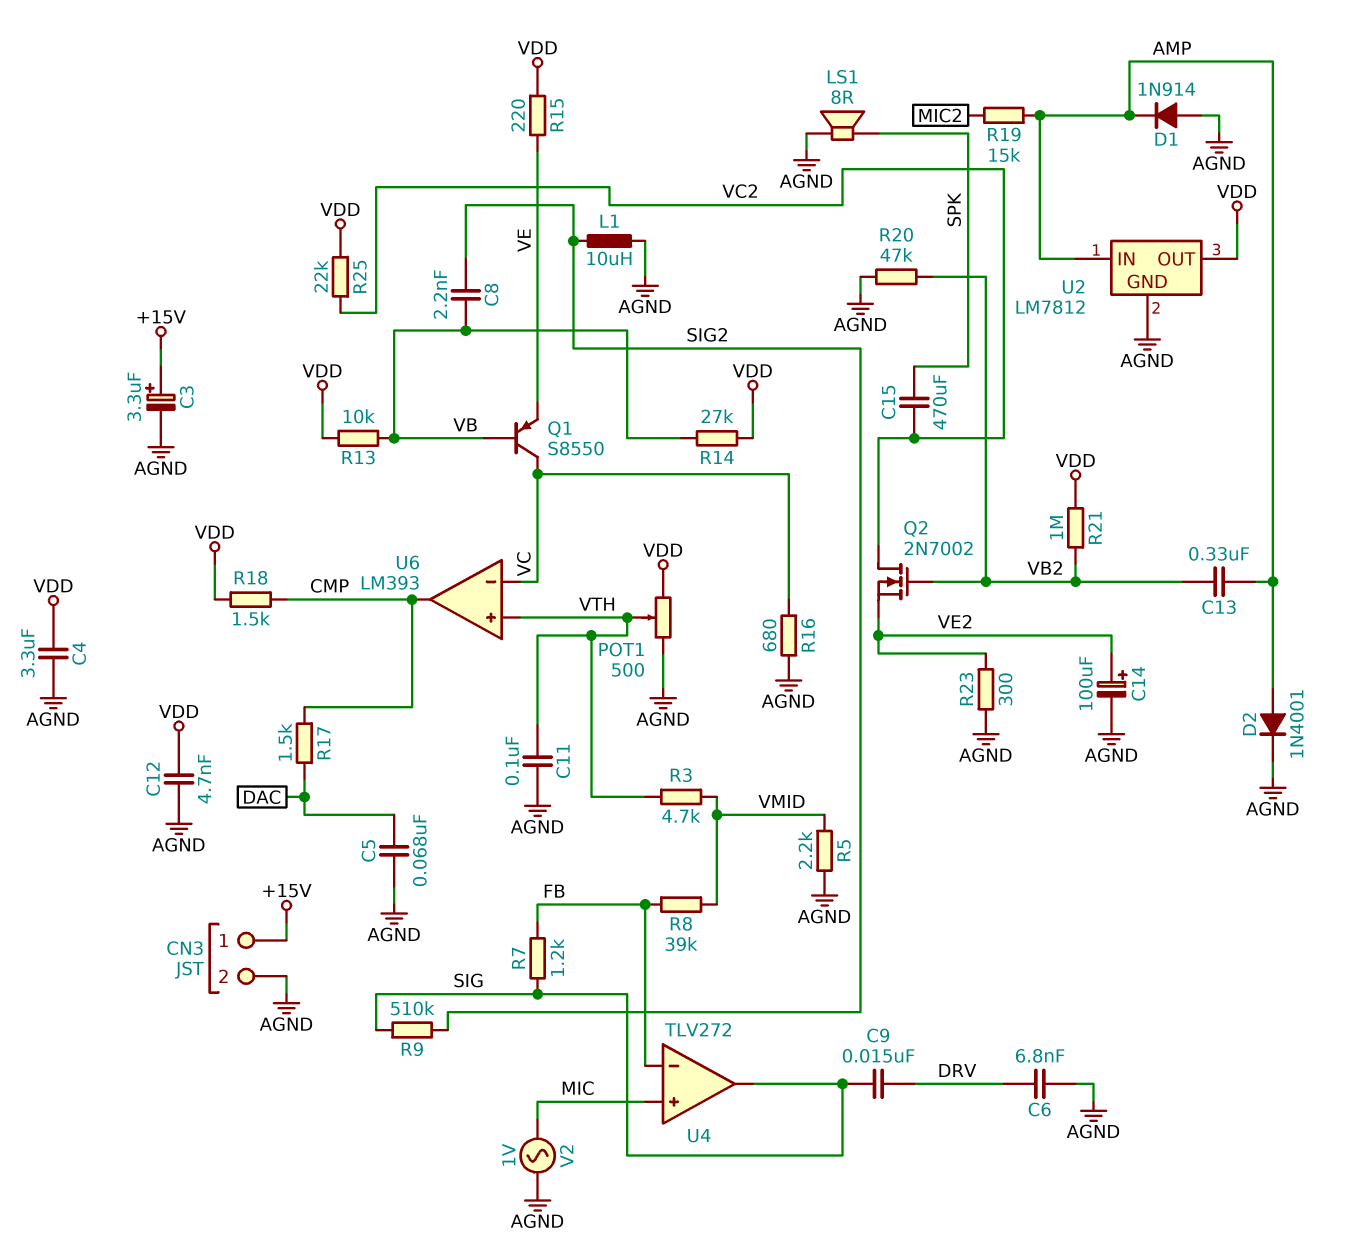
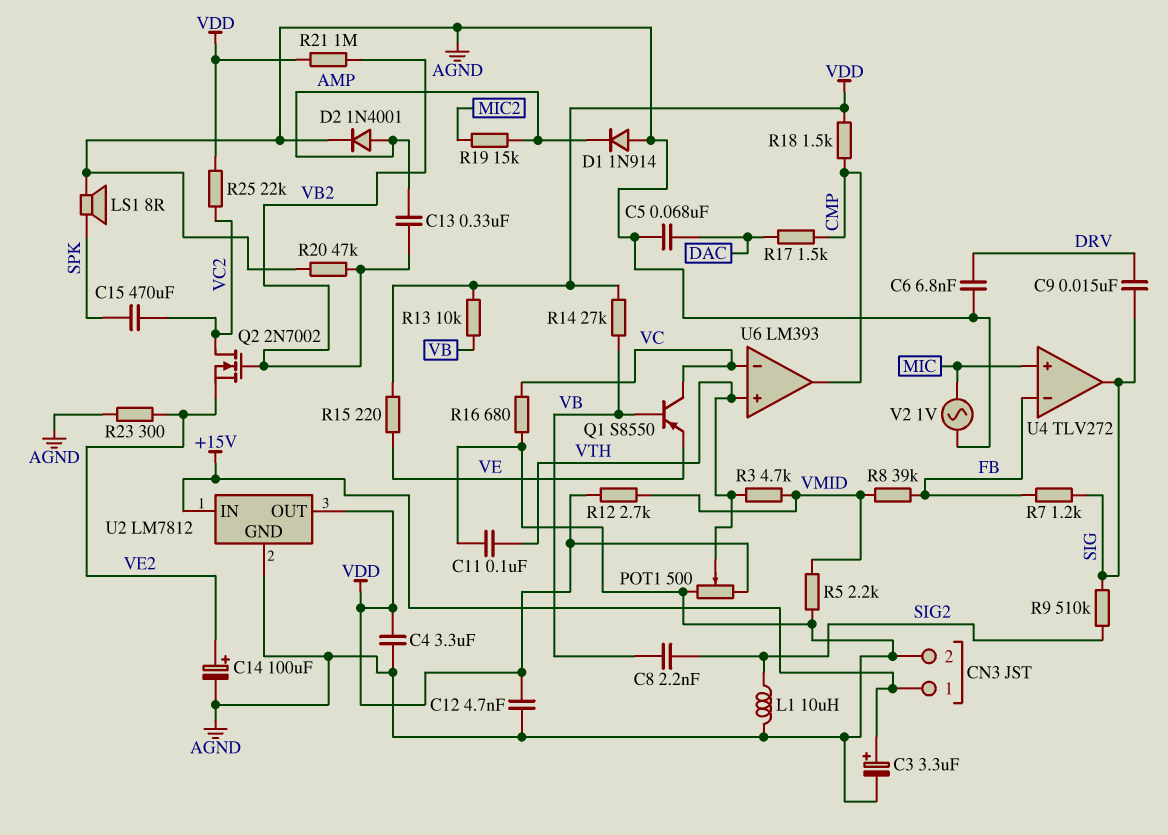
R12: none -> 2.7k (VDD, VMID)
U2 pin IN: AMP -> +15V

